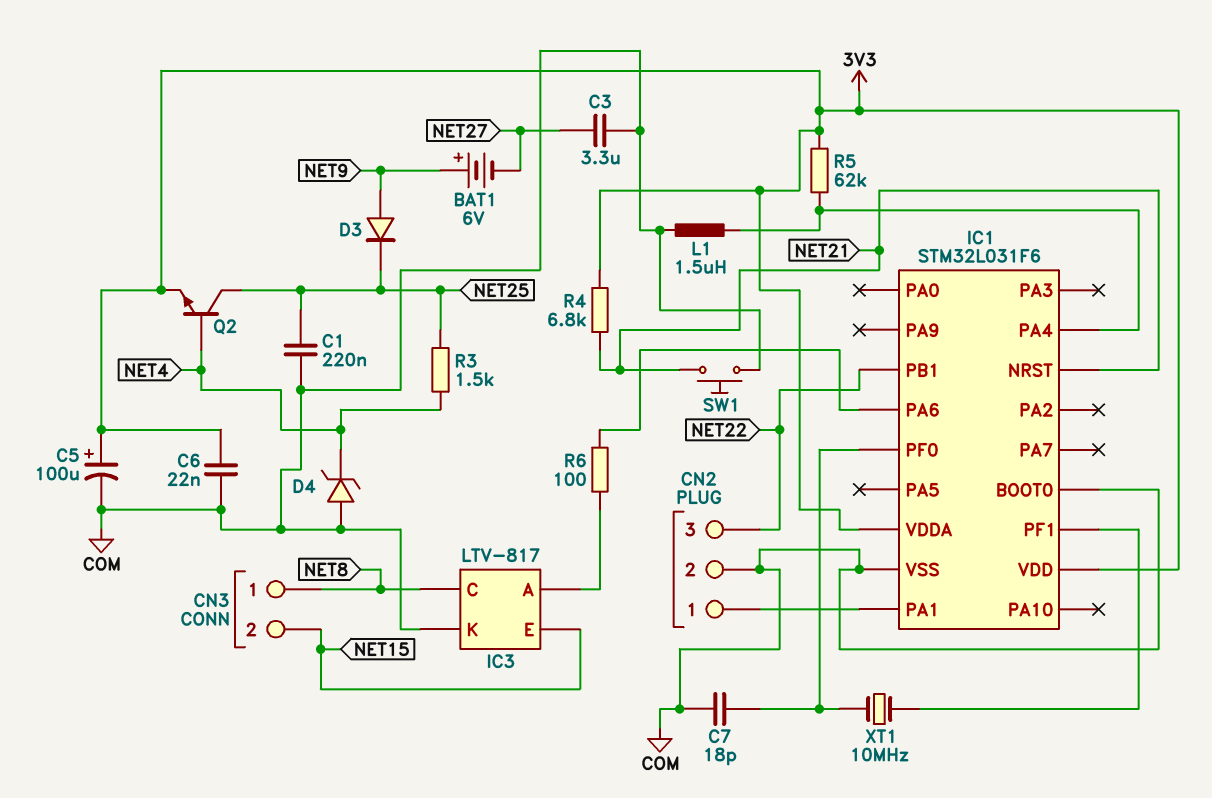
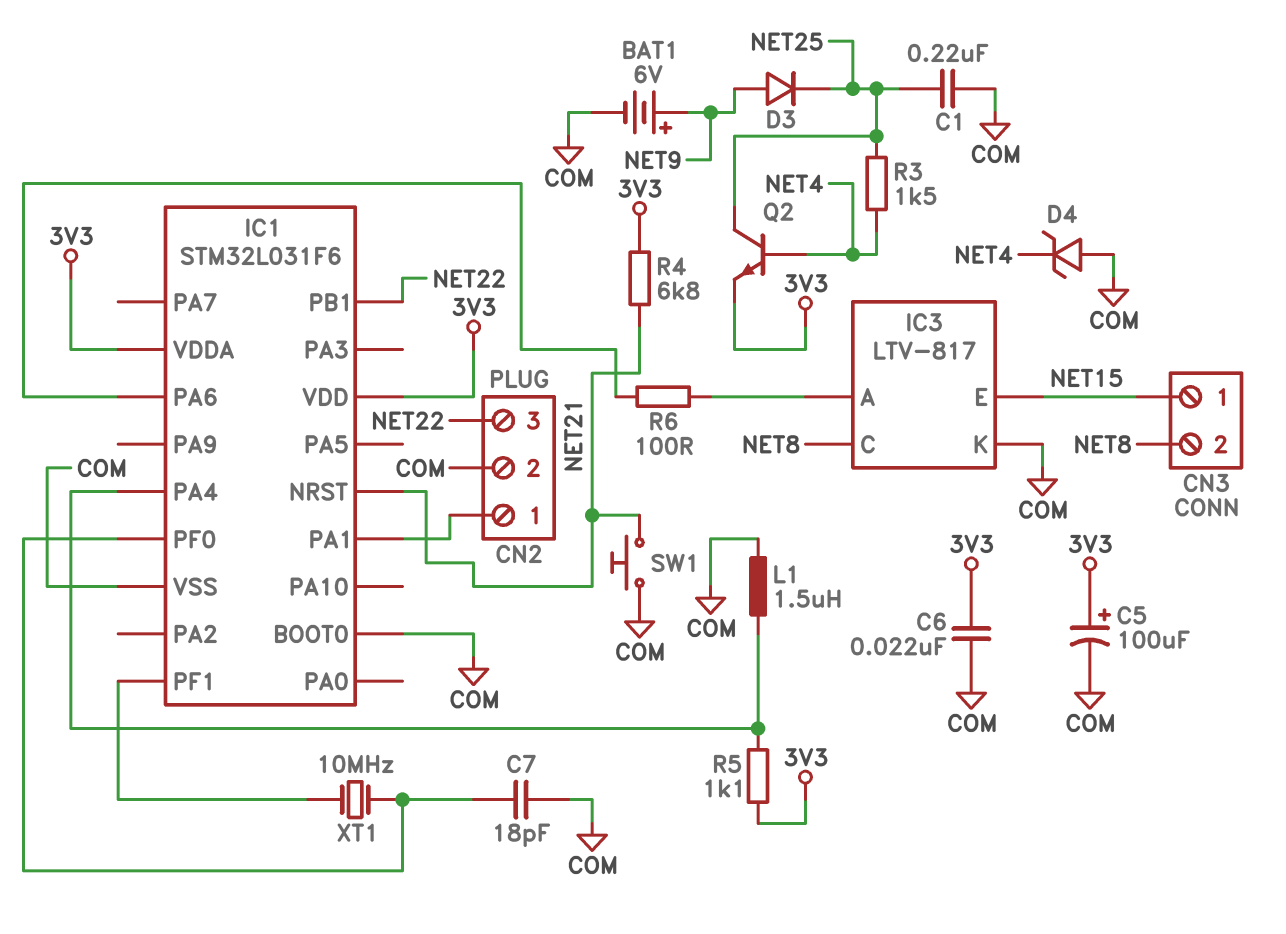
BAT1: 6V (plus NET9, minus NET27) -> 6V (plus NET9, minus COM)
C3: 3.3uF (COM, NET27) -> none
CN3 pin 1: NET8 -> NET15
CN3 pin 2: NET15 -> NET8
R5: 62k (3V3, IC1/PA4) -> 1.1k (3V3, IC1/PA4)

